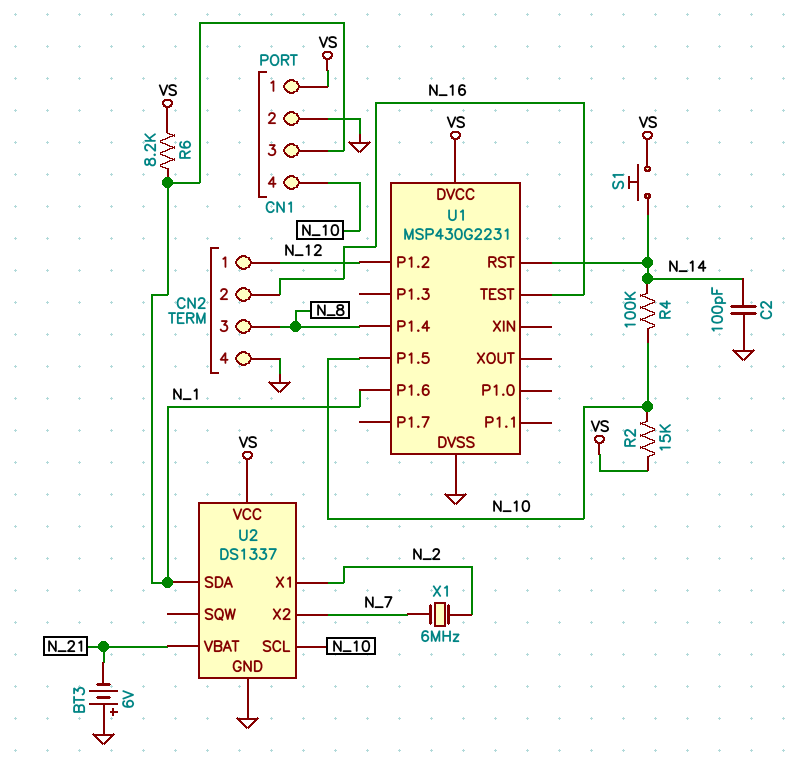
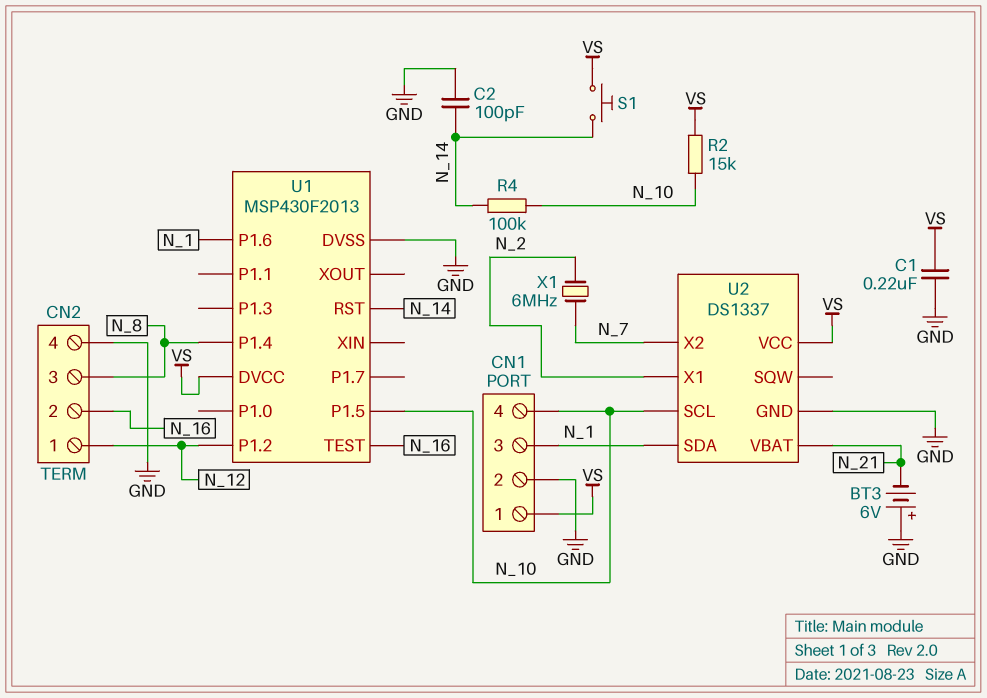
C1: none -> 220nF (GND, VS)
R6: 8.2k (N_1, VS) -> none
U1: MSP430G2231 -> MSP430F2013

